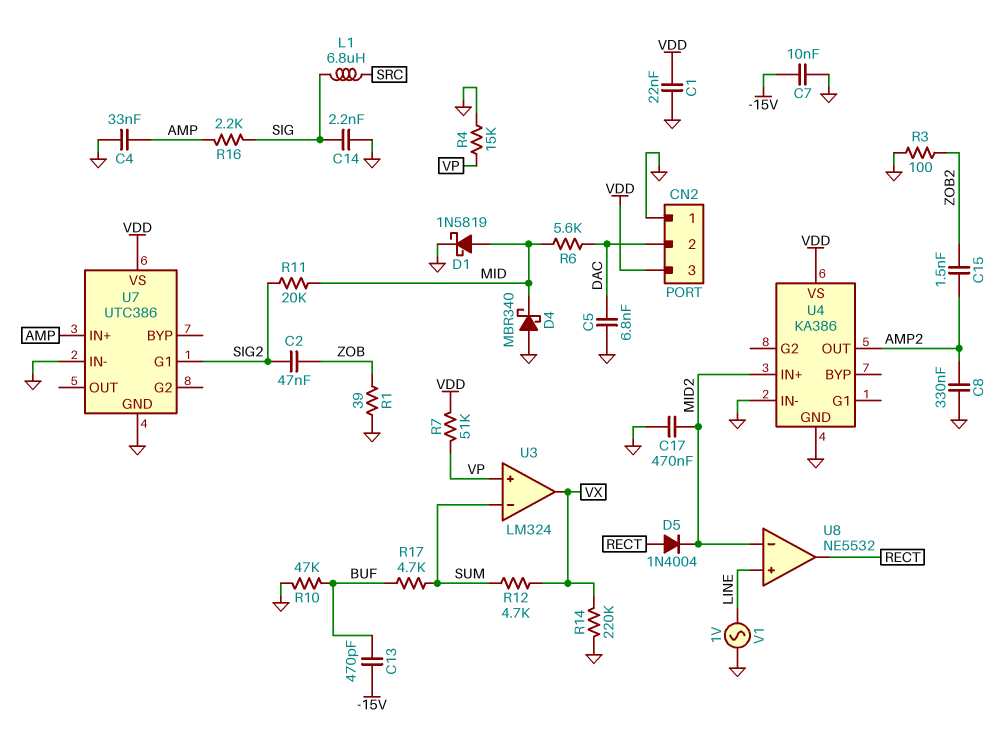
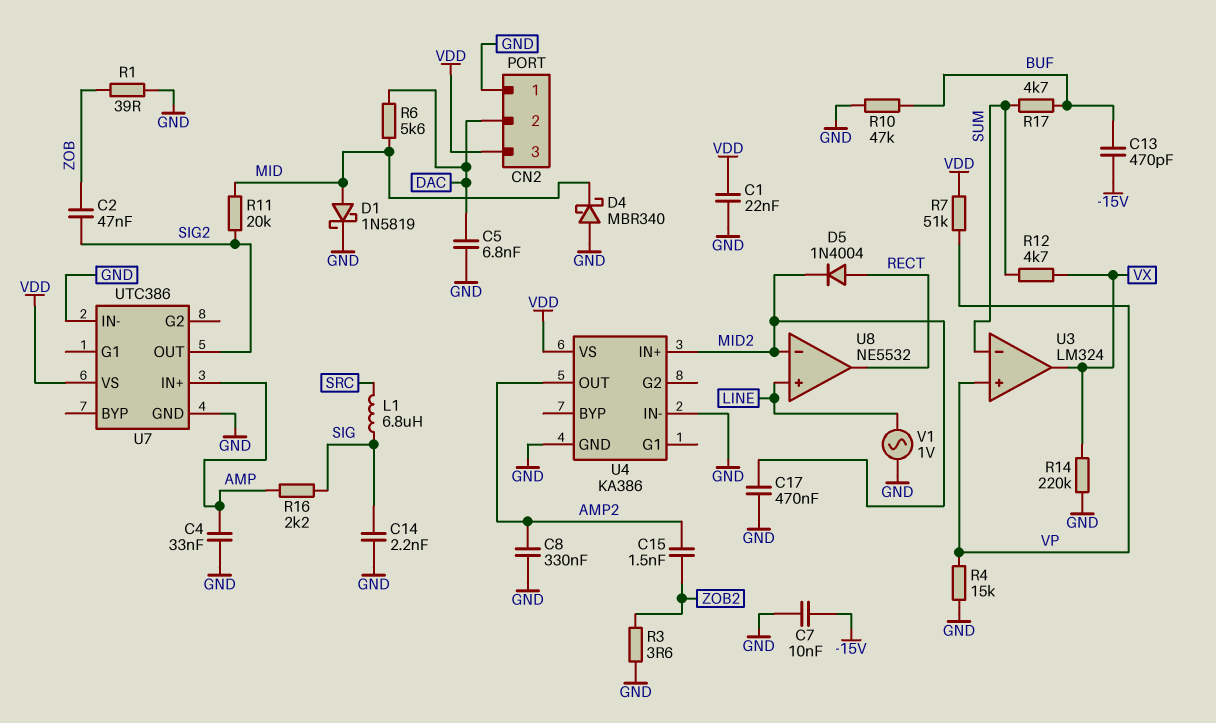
R3: 100 (GND, ZOB2) -> 3.6 (GND, ZOB2)
U7 pin G1: SIG2 -> none
U7 pin OUT: none -> SIG2

